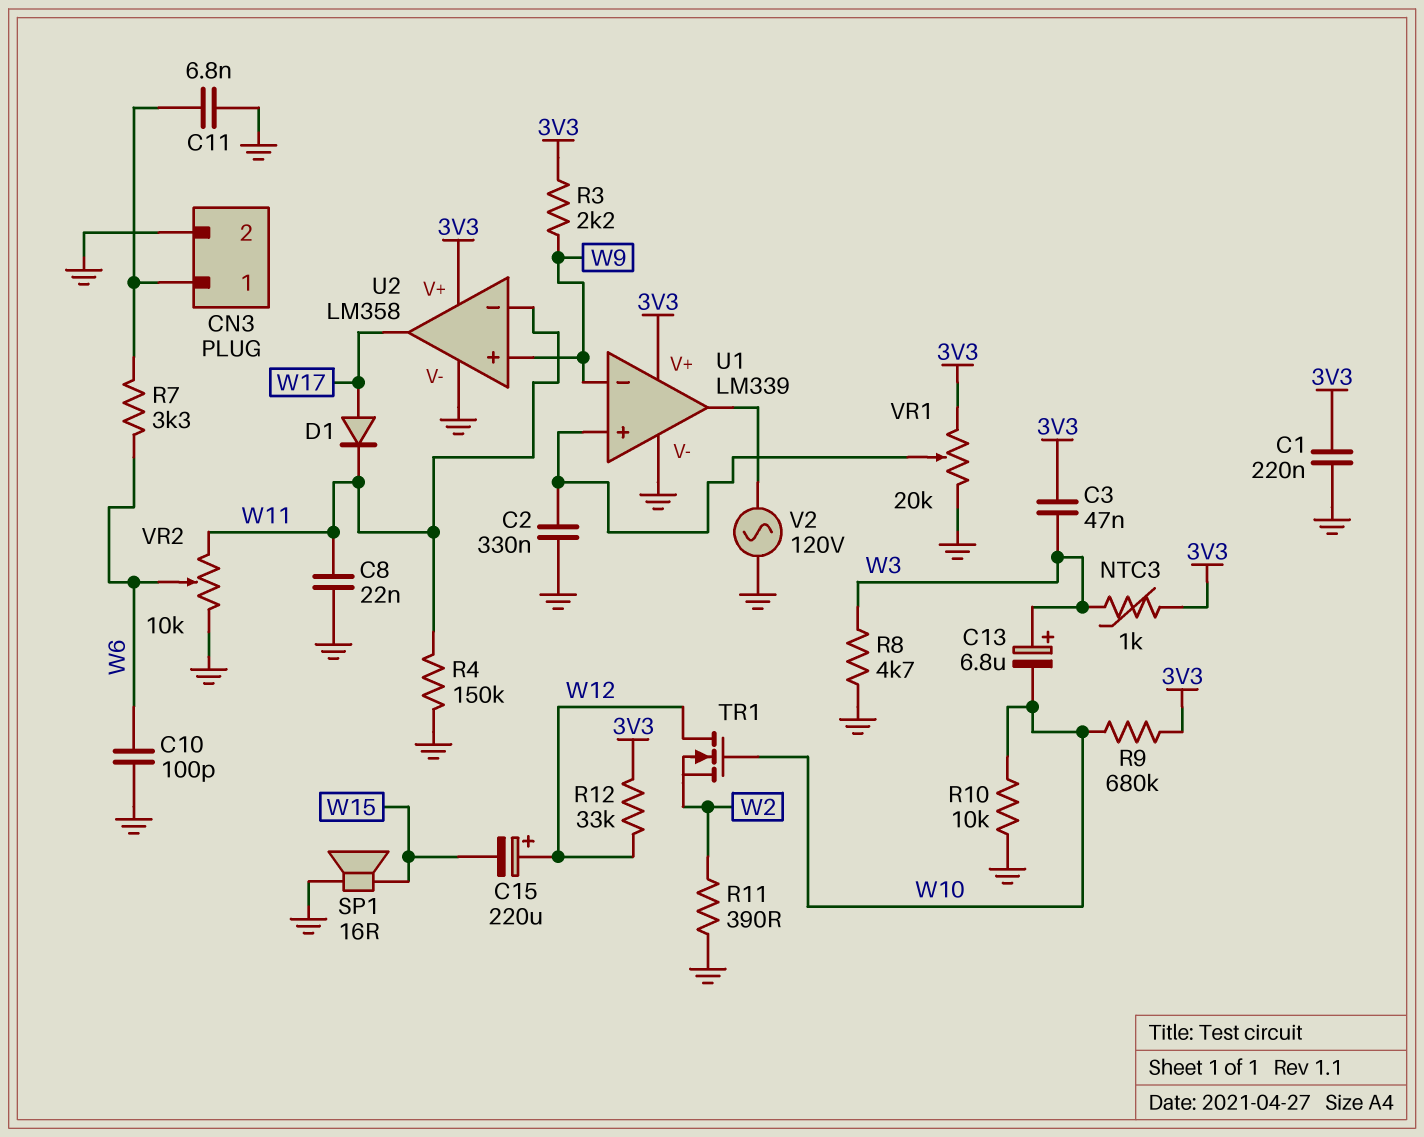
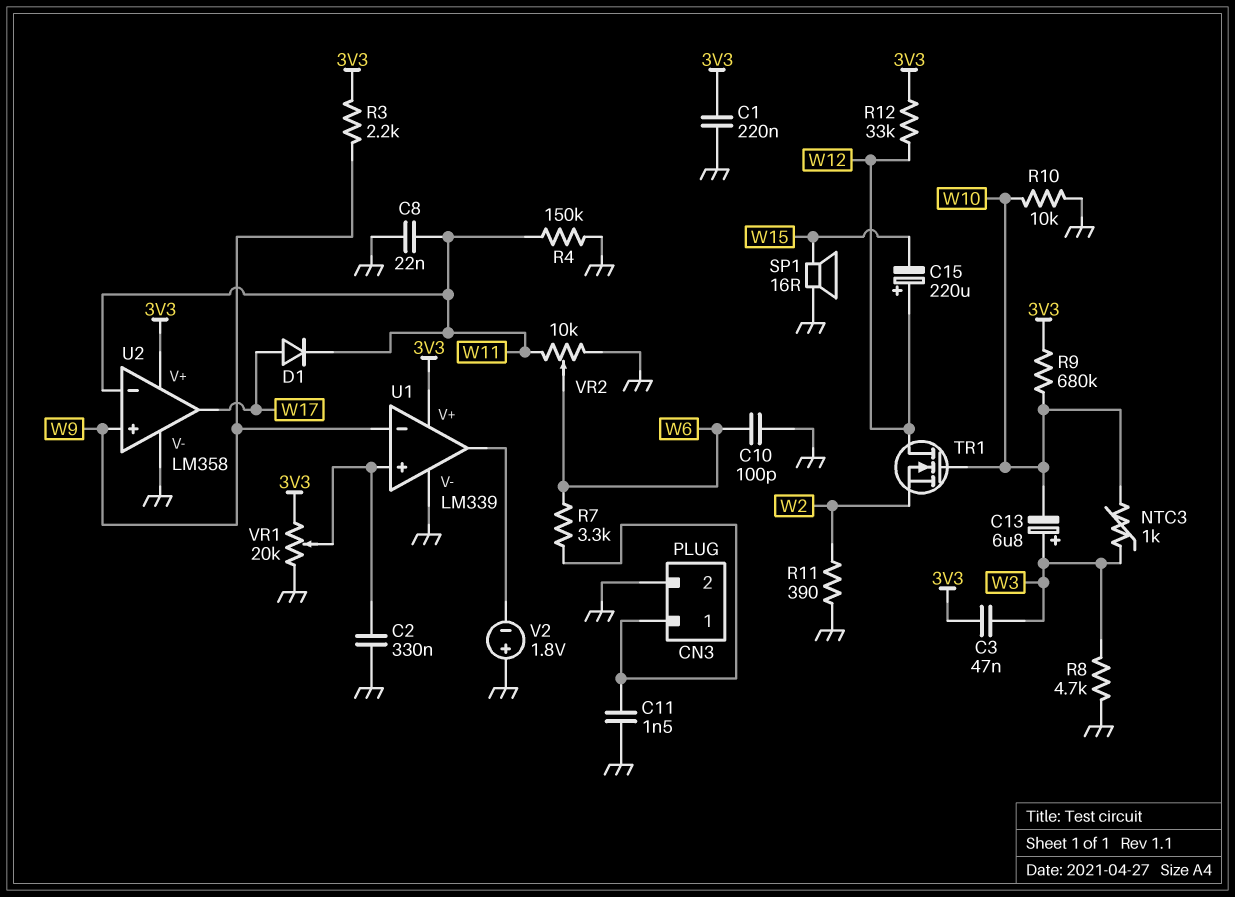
C11: 6.8nF (CN3/1, GND) -> 1.5nF (CN3/1, GND)
NTC3: 1k (3V3, W3) -> 1k (W3, W10)
V2: AC 120V (GND, U1/out) -> 1.8V (plus GND, minus U1/out)

